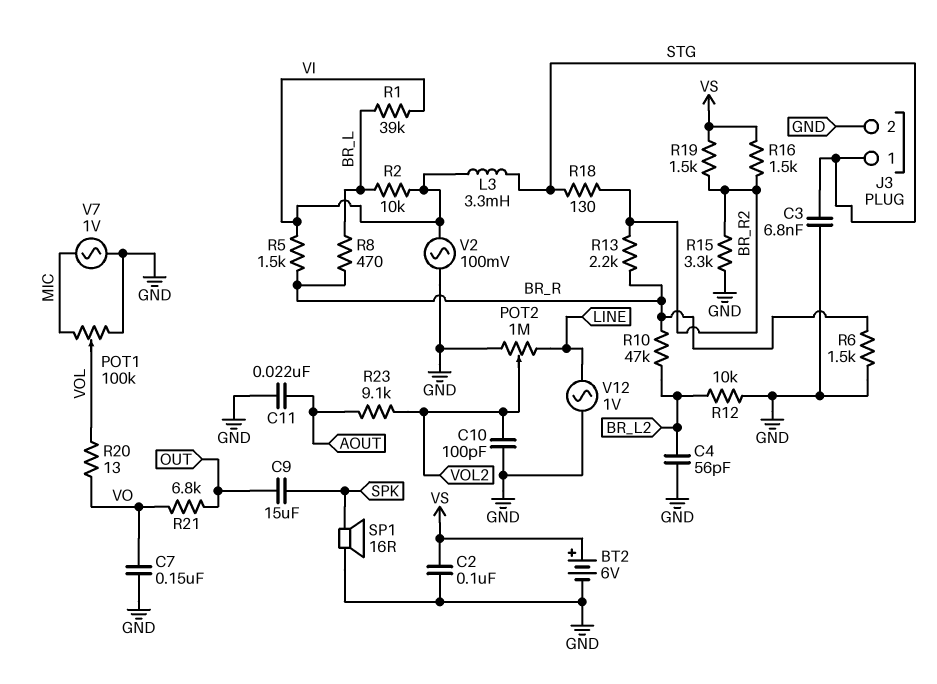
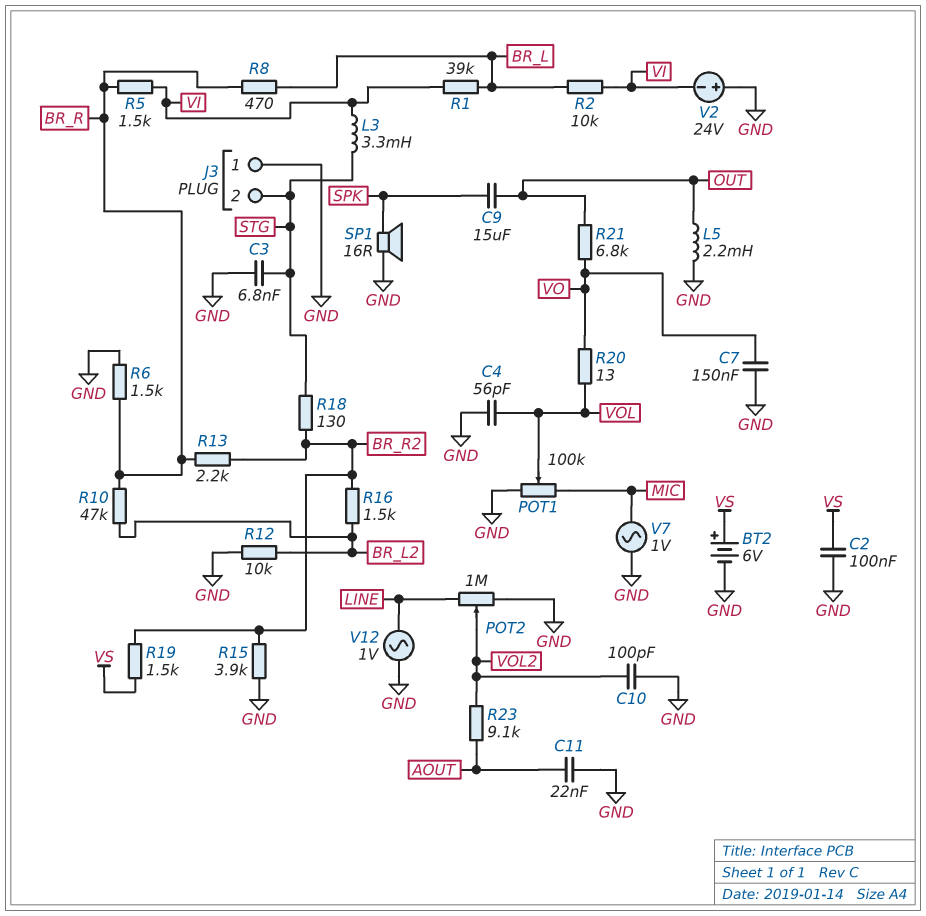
C4: 56pF (BR_L2, GND) -> 56pF (GND, VOL)
J3 pin 1: STG -> GND
J3 pin 2: GND -> STG
L5: none -> 2.2mH (GND, OUT)
R15: 3.3k (BR_R2, GND) -> 3.9k (BR_R2, GND)
R16: 1.5k (BR_R2, VS) -> 1.5k (BR_L2, BR_R2)
V2: AC 100mV (GND, VI) -> 24V (plus GND, minus VI)

